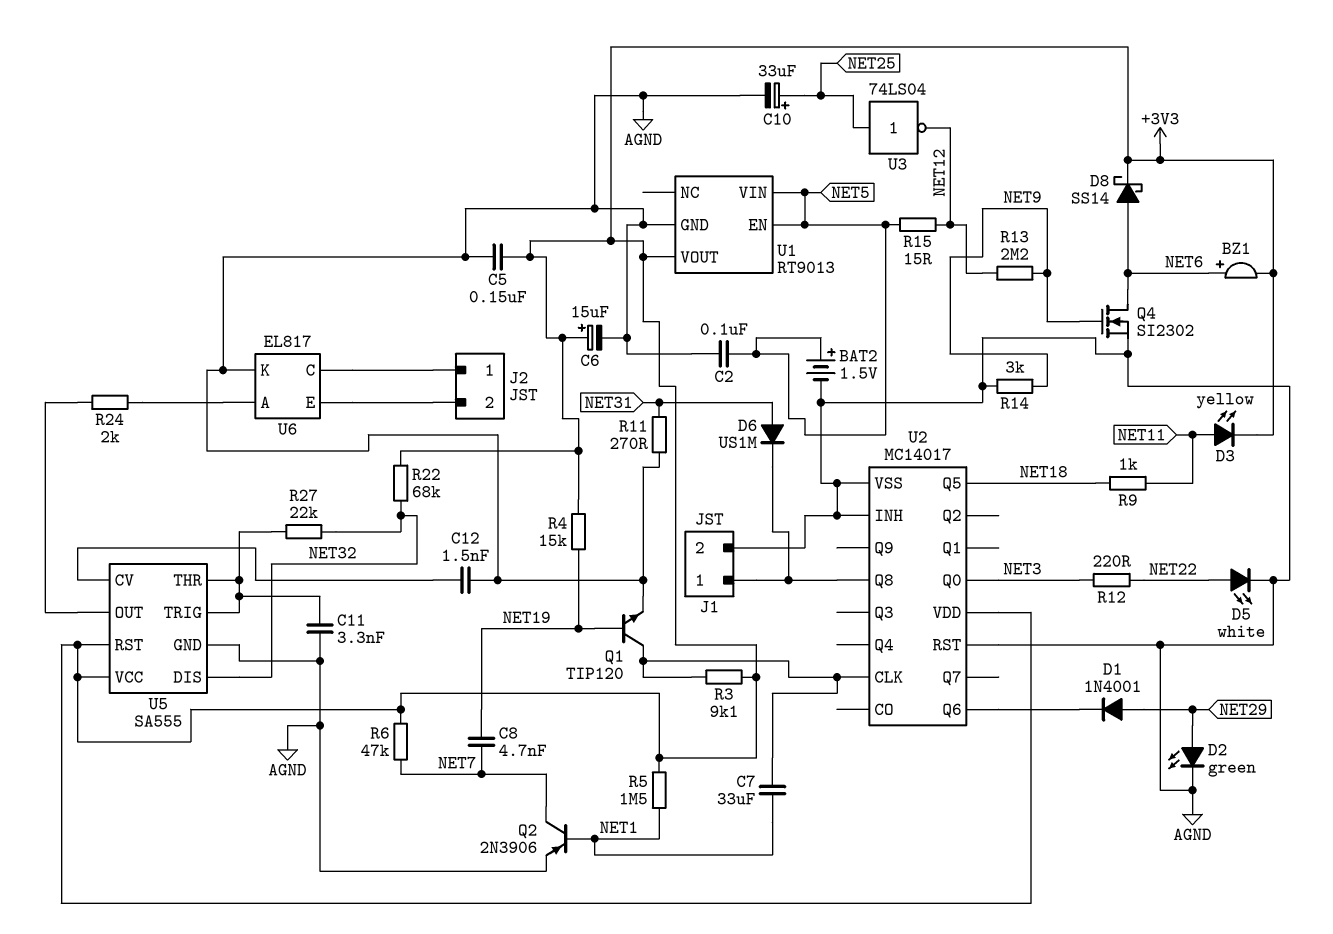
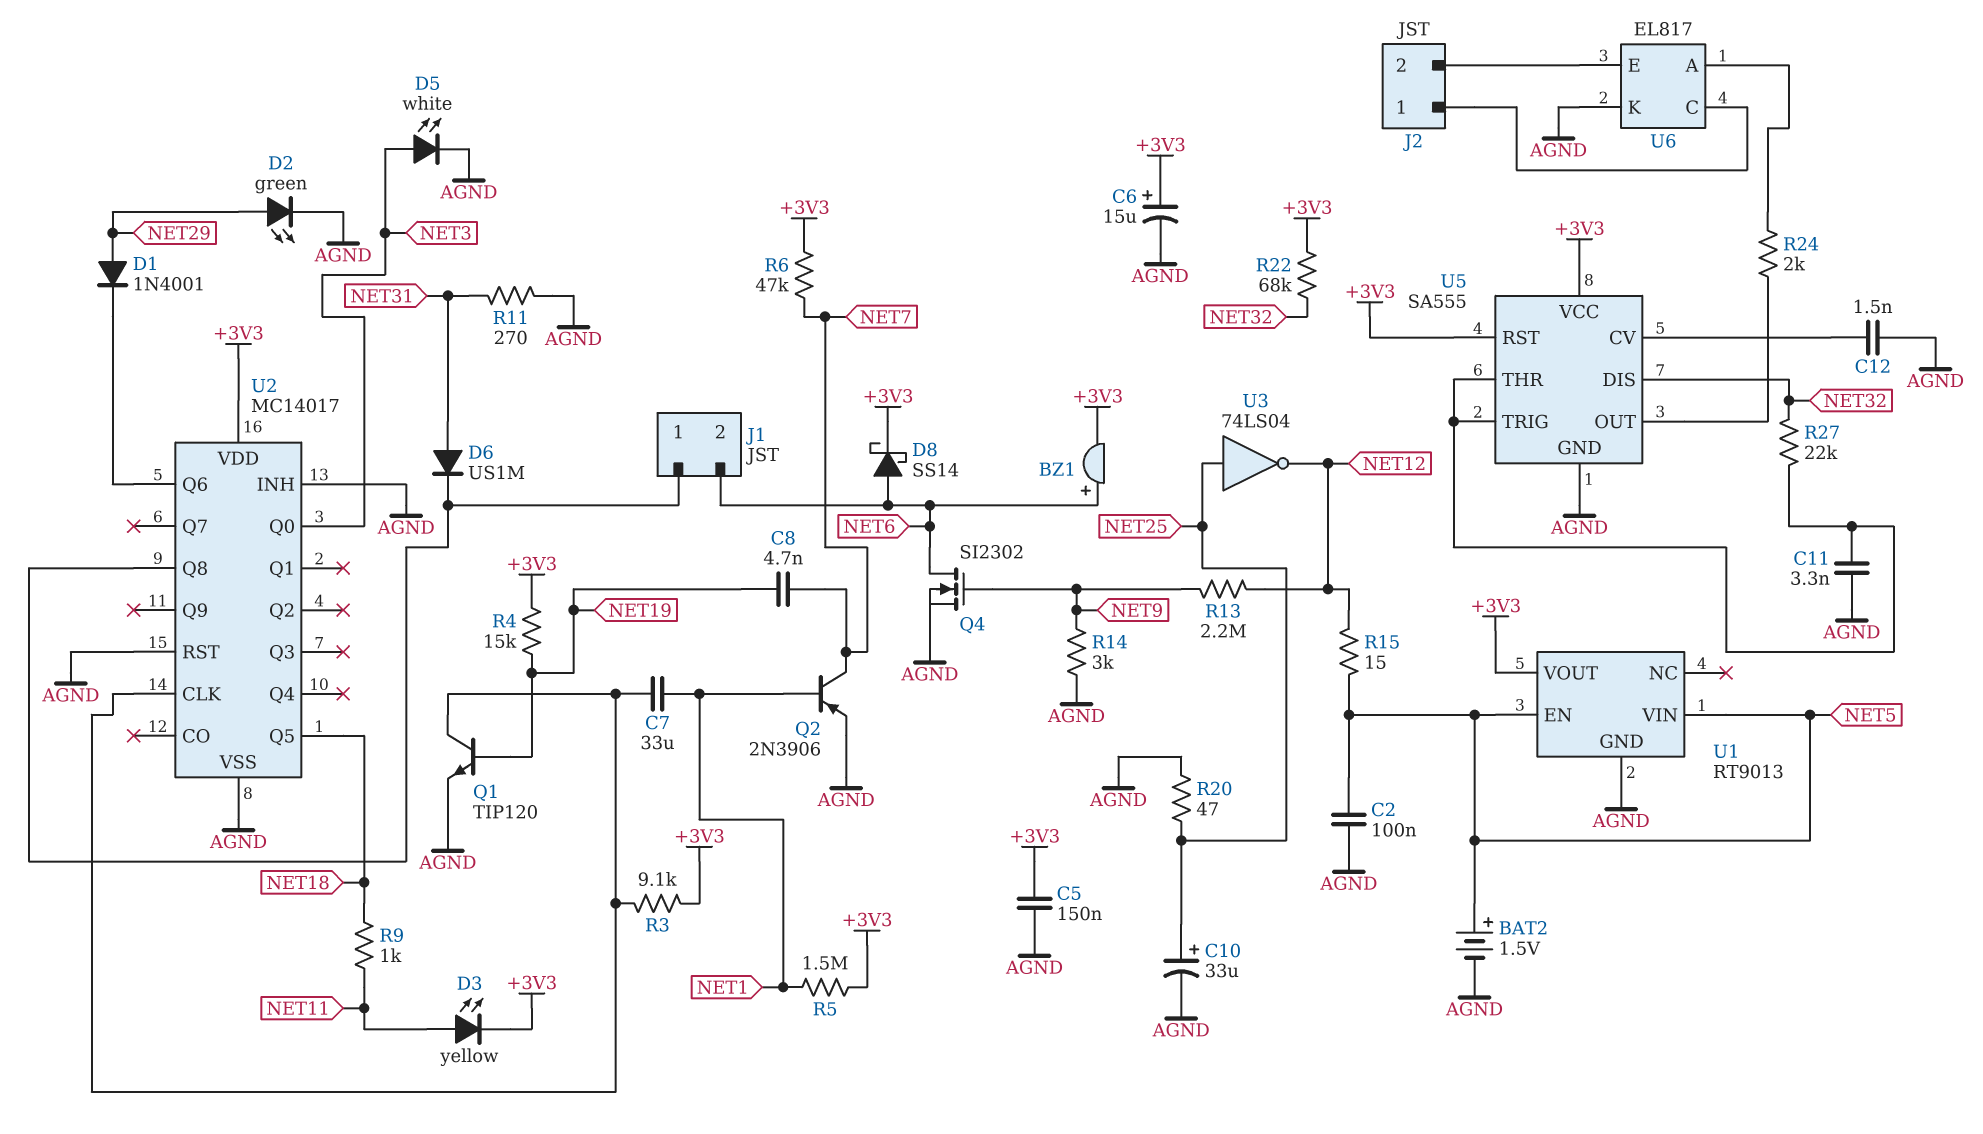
D5: LED white (A NET22, K AGND) -> LED white (A NET3, K AGND)
J1 pin 2: AGND -> NET6
R12: 220 (NET3, NET22) -> none
R20: none -> 47 (AGND, NET25)

